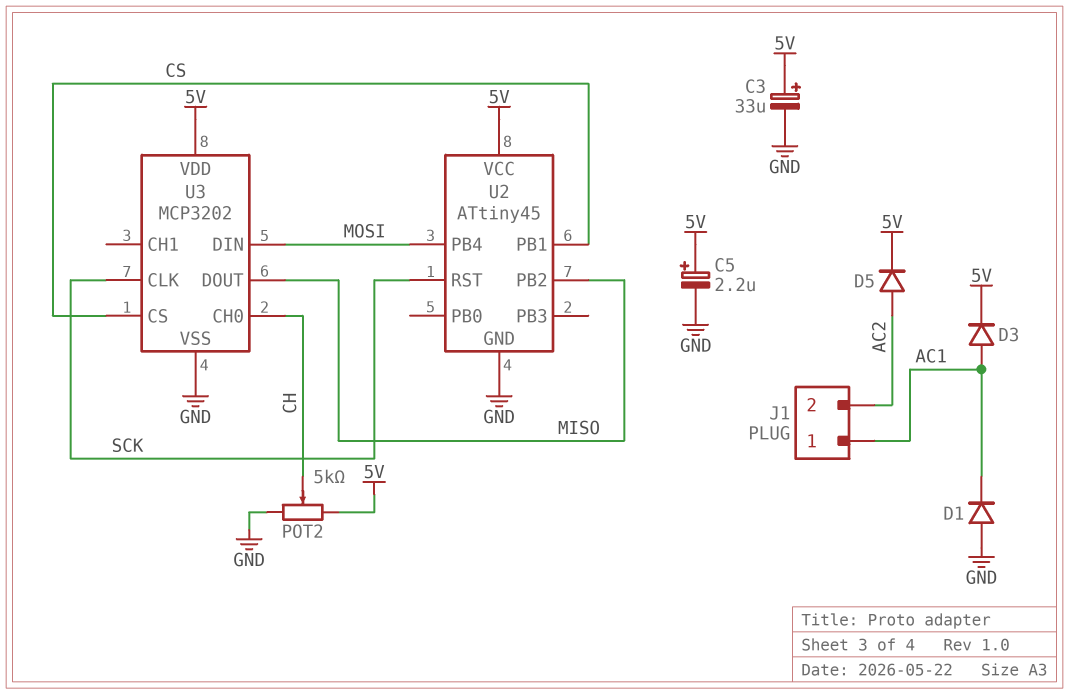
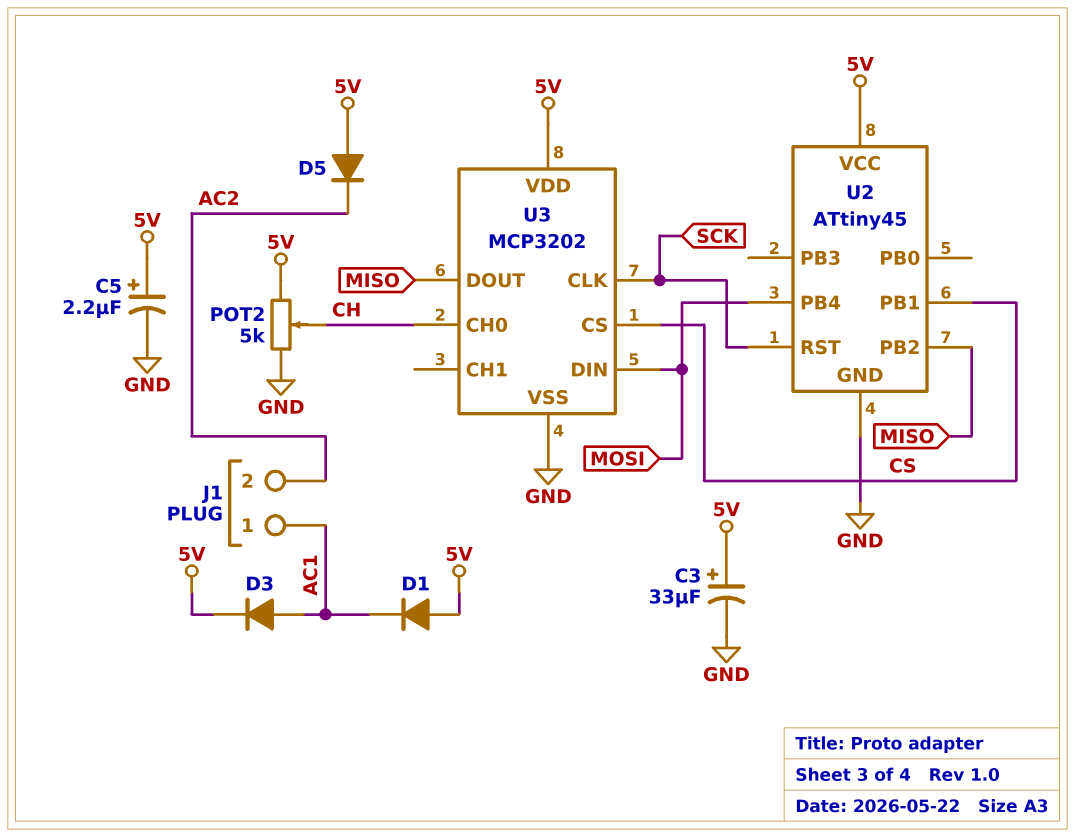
D1: diode (A GND, K AC1) -> diode (A 5V, K AC1)
D5: diode (A AC2, K 5V) -> diode (A 5V, K AC2)

